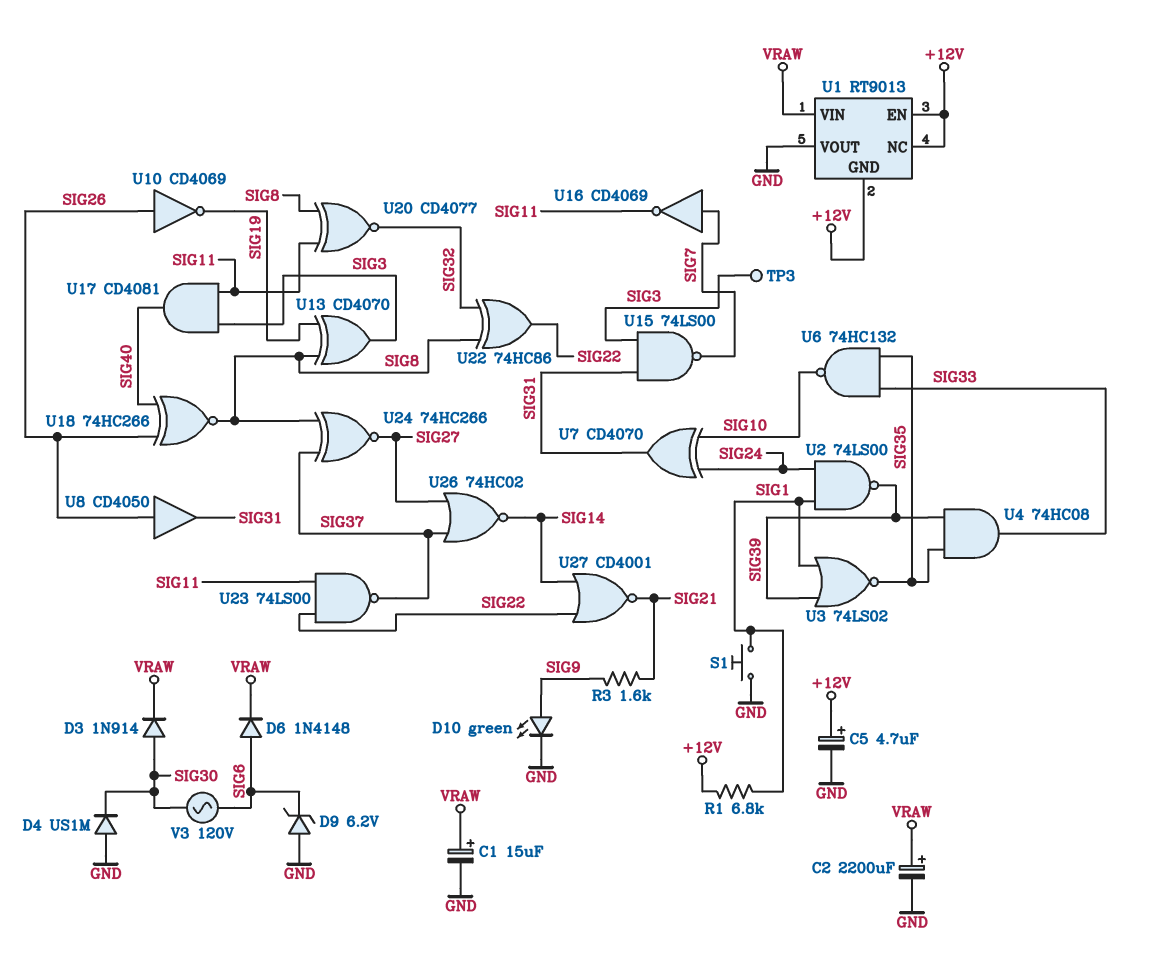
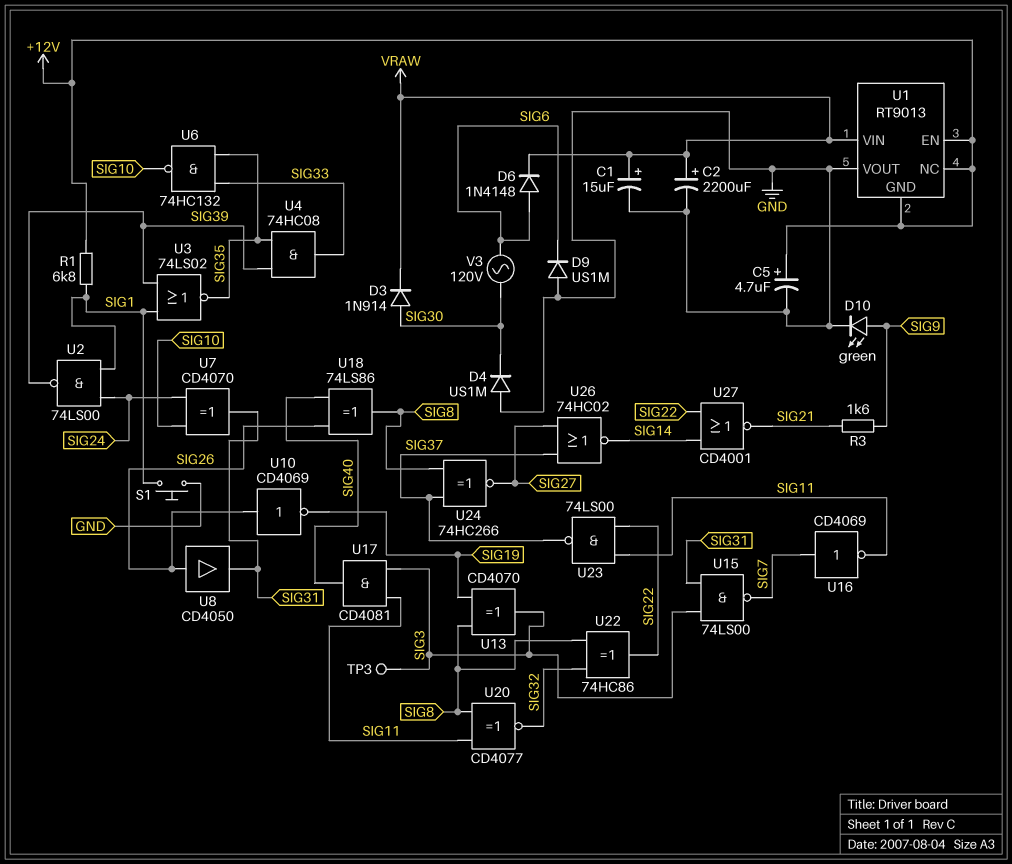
D9: zener 6.2V (A GND, K SIG6) -> diode US1M (A GND, K SIG6)
U18: XNOR 74HC266 (in SIG26, in SIG40, out SIG8) -> XOR 74LS86 (in SIG26, in SIG40, out SIG8)

